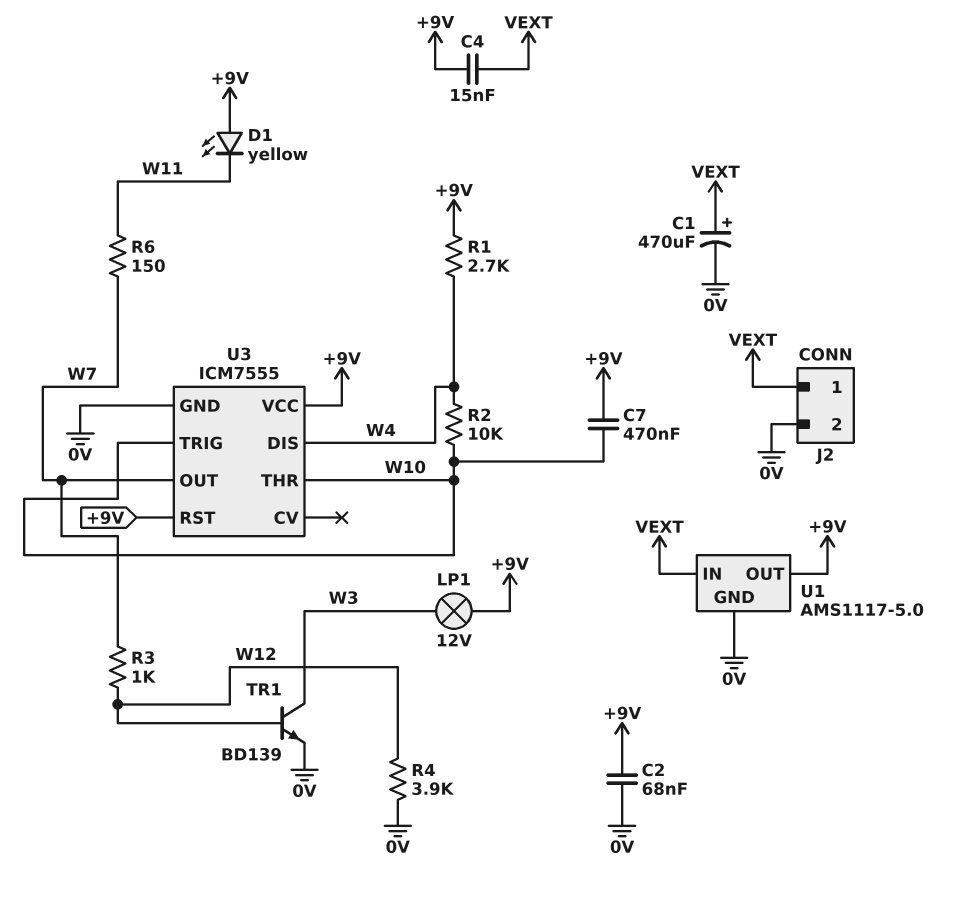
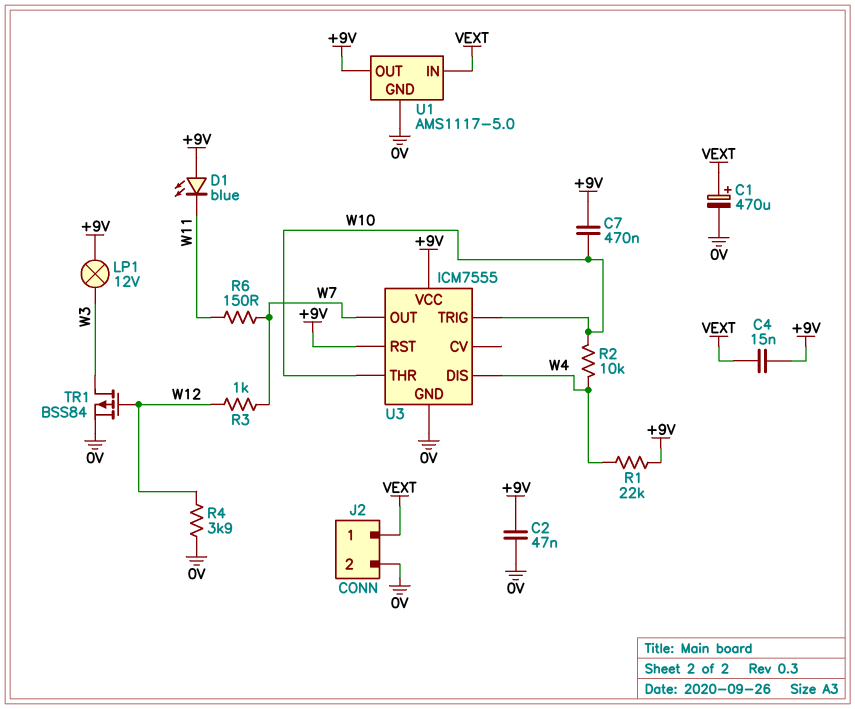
C2: 68nF (+9V, 0V) -> 47nF (+9V, 0V)
D1: LED yellow (A +9V, K W11) -> LED blue (A +9V, K W11)
R1: 2.7k (+9V, W4) -> 22k (+9V, W4)
TR1: NPN BD139 (B W12, C W3, E 0V) -> PMOS BSS84 (G W12, D W3, S 0V)

